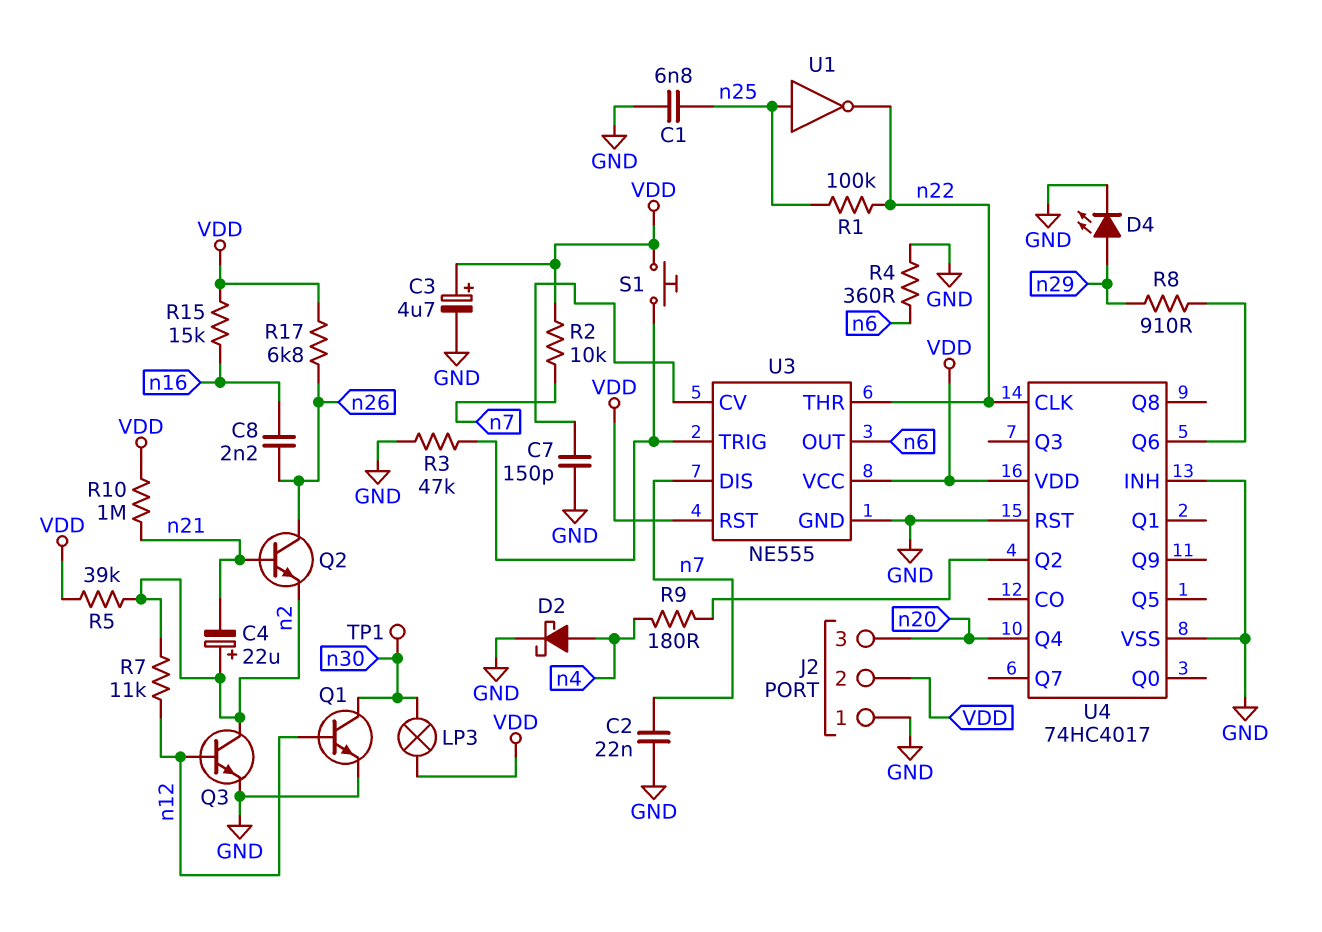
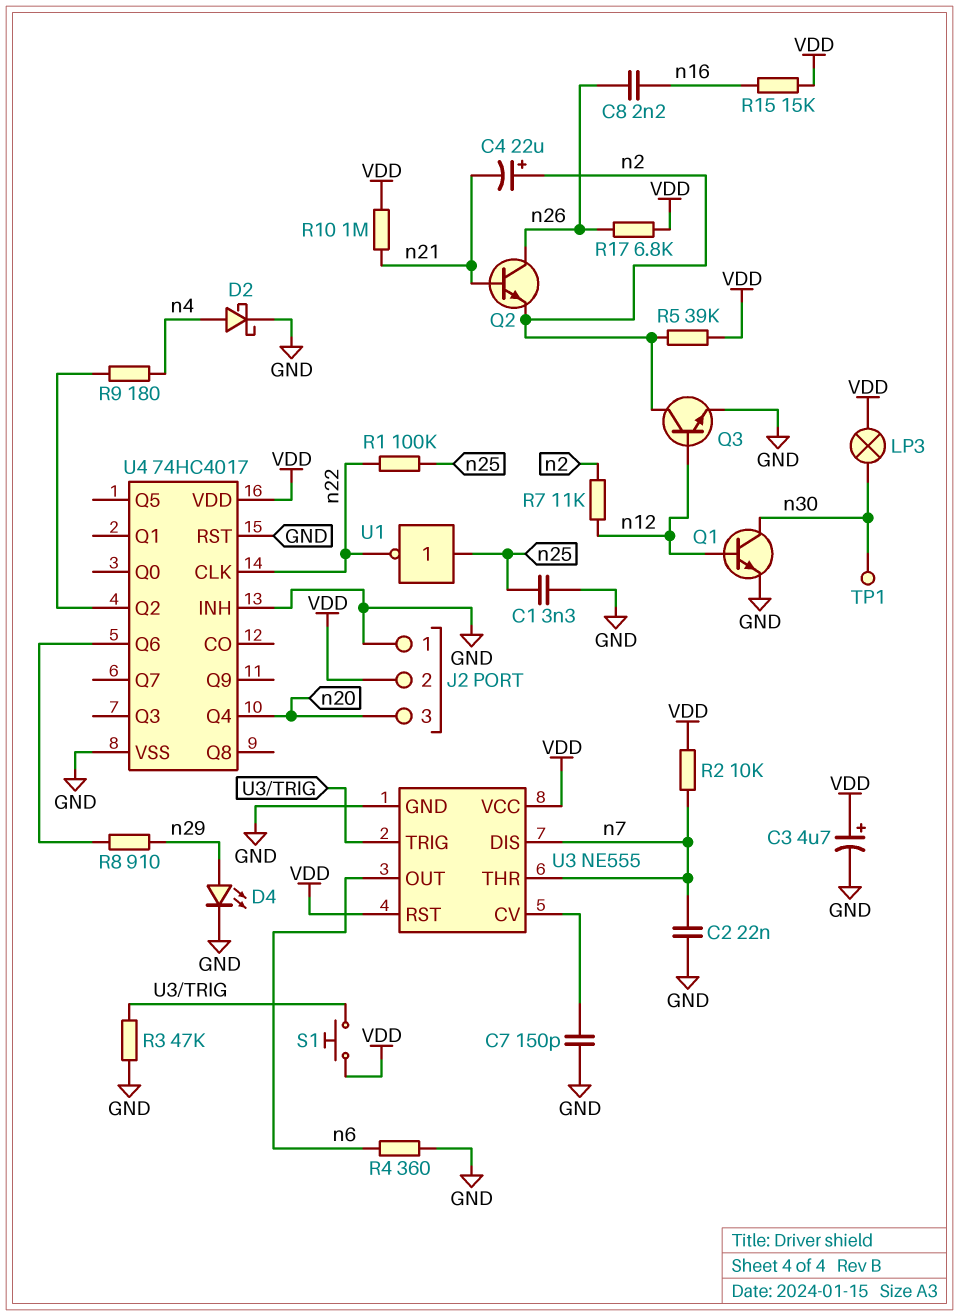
C1: 6.8nF (GND, n25) -> 3.3nF (GND, n25)
U3 pin THR: n22 -> n7

